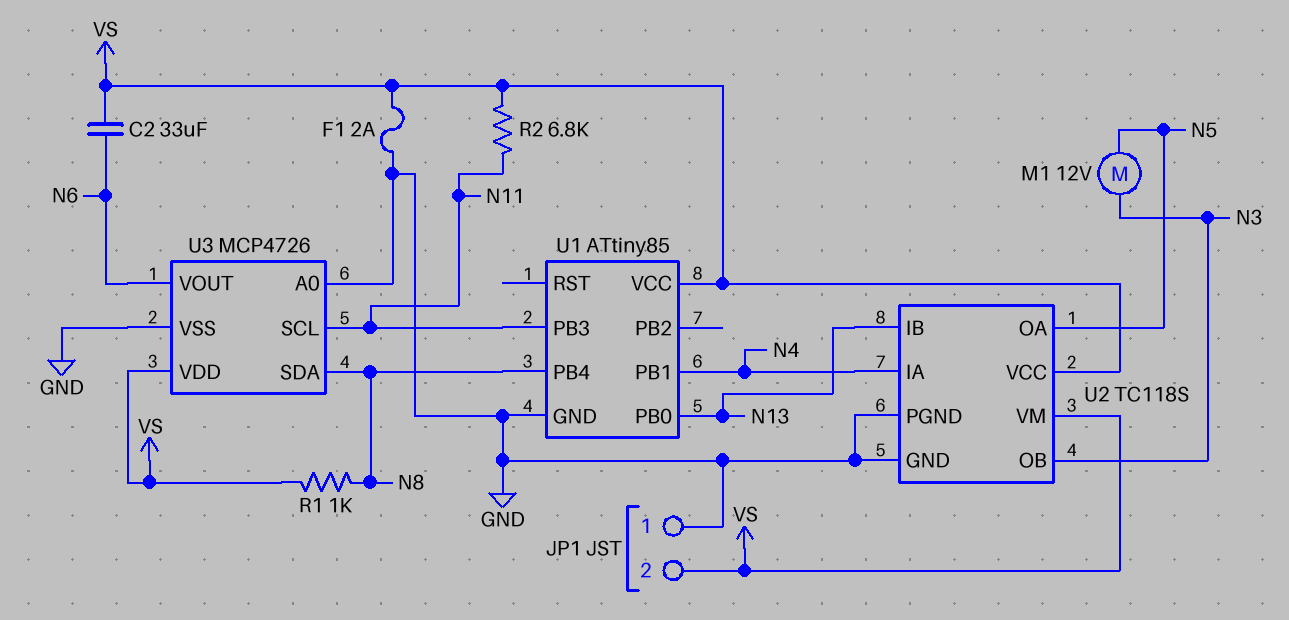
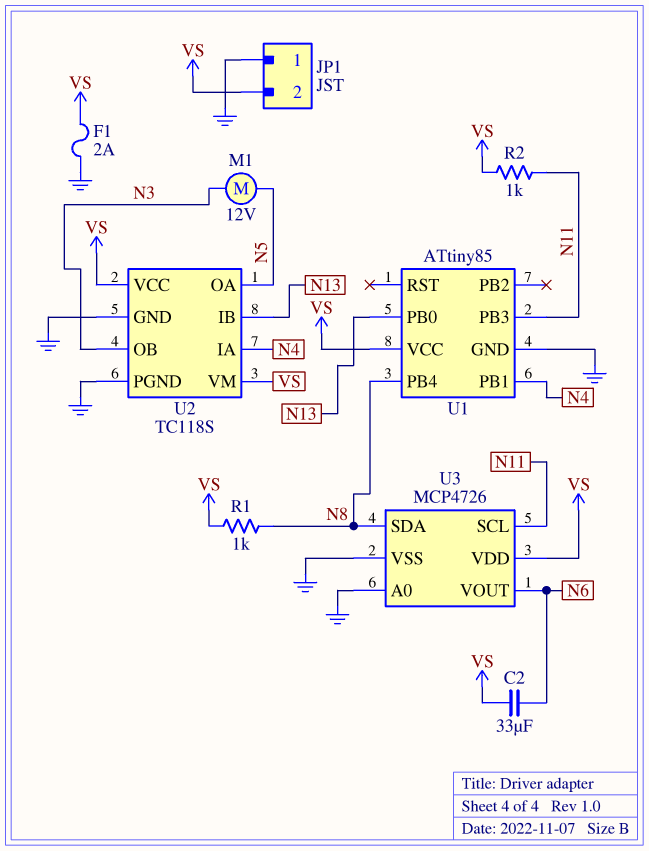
R2: 6.8k (N11, VS) -> 1k (N11, VS)

